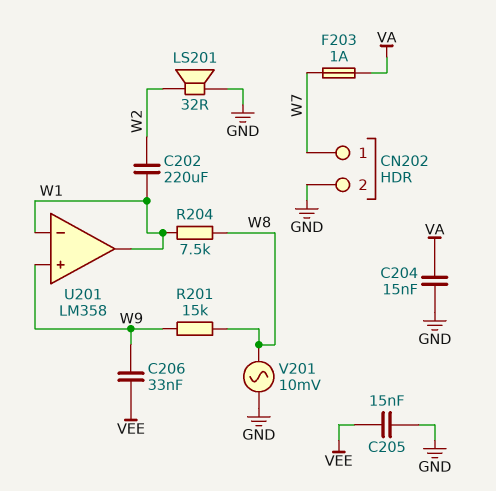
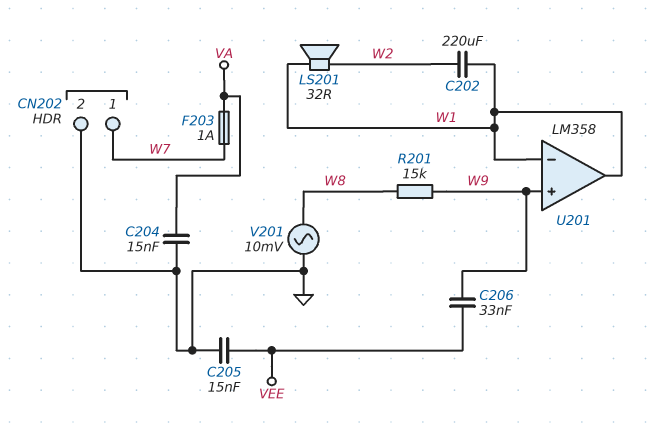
LS201: speaker 32R (GND, W2) -> speaker 32R (W1, W2)
R204: 7.5k (W1, W8) -> none

